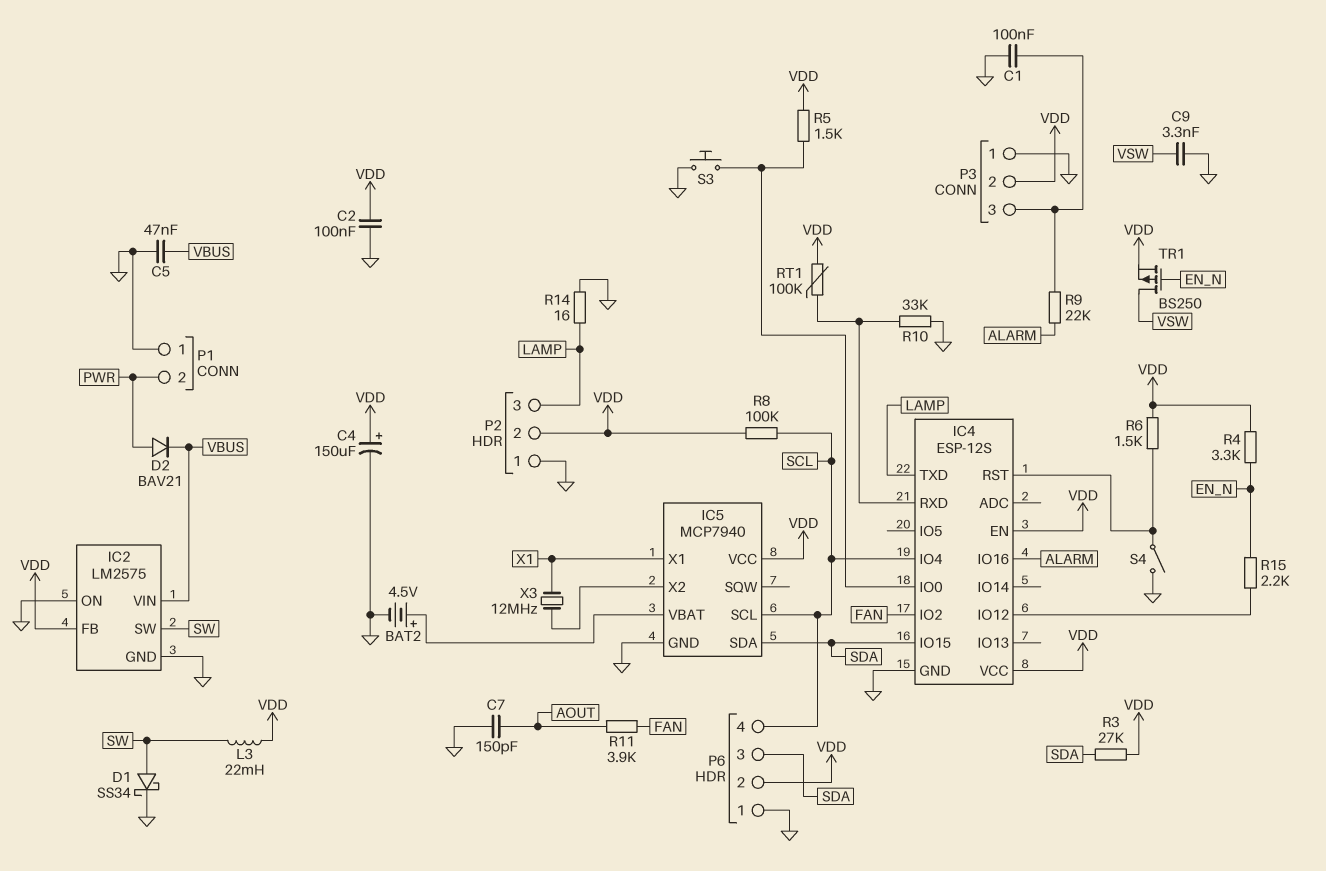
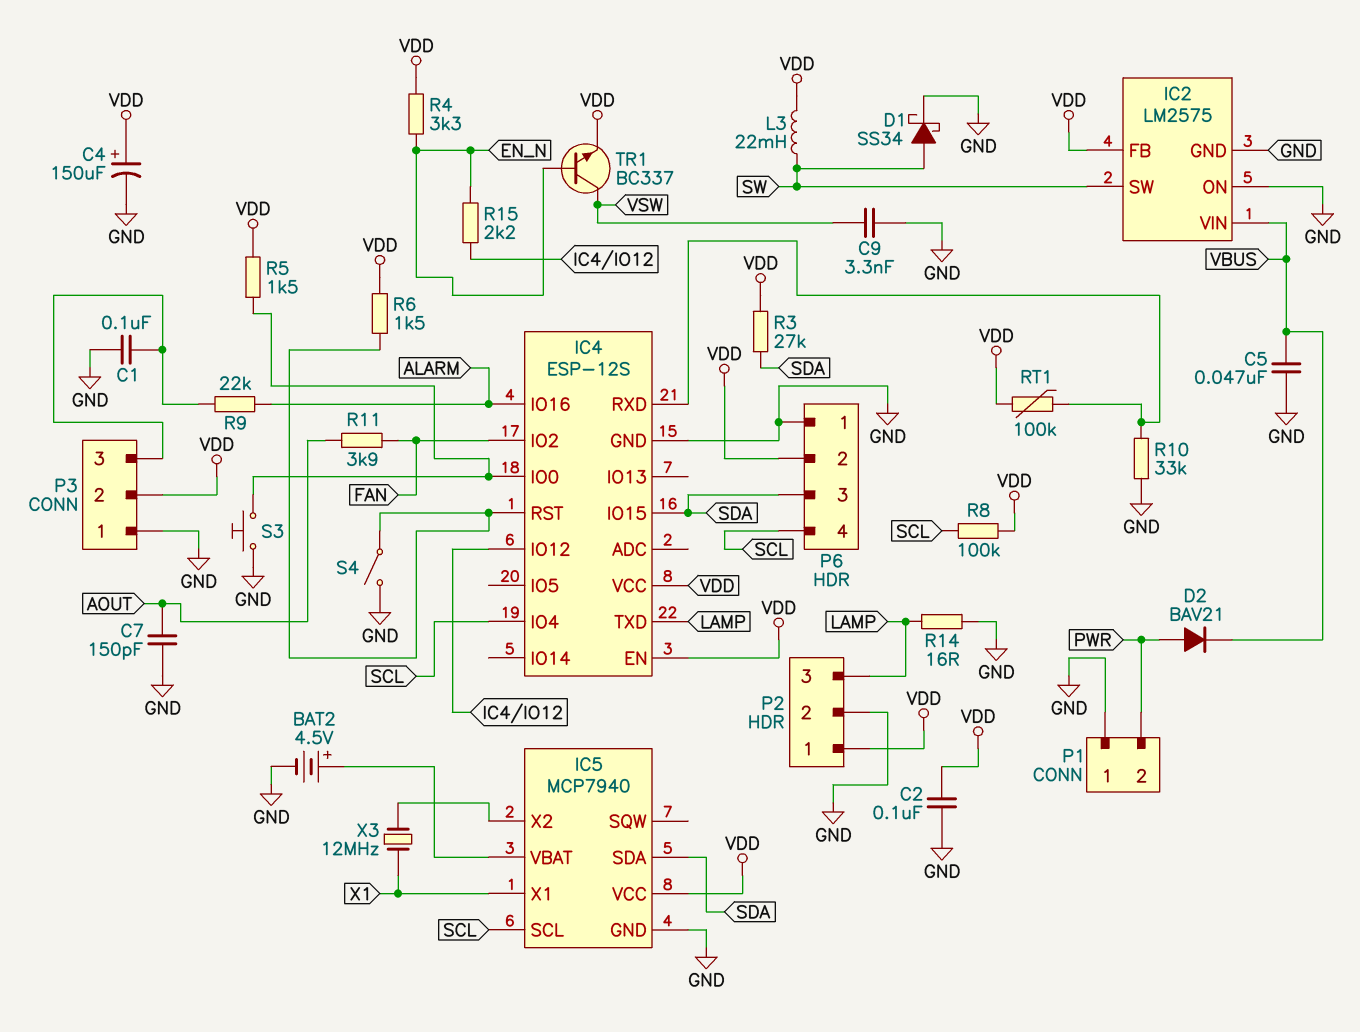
P2 pin 1: GND -> VDD
P2 pin 2: VDD -> GND
TR1: PMOS BS250 (G EN_N, D VSW, S VDD) -> NPN BC337 (B EN_N, C VSW, E VDD)

